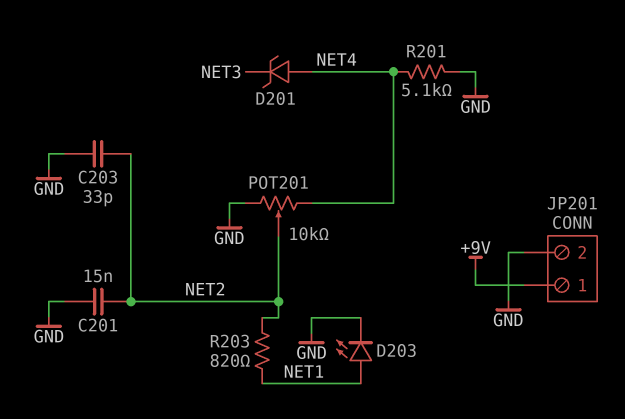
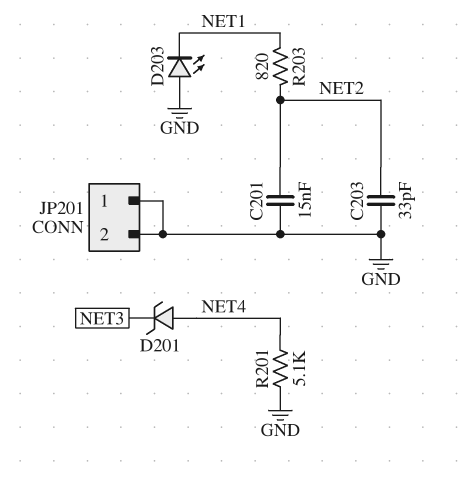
D203: LED (A NET1, K GND) -> LED (A GND, K NET1)
JP201 pin 1: +9V -> GND
POT201: 10k (GND, NET4, wiper NET2) -> none

